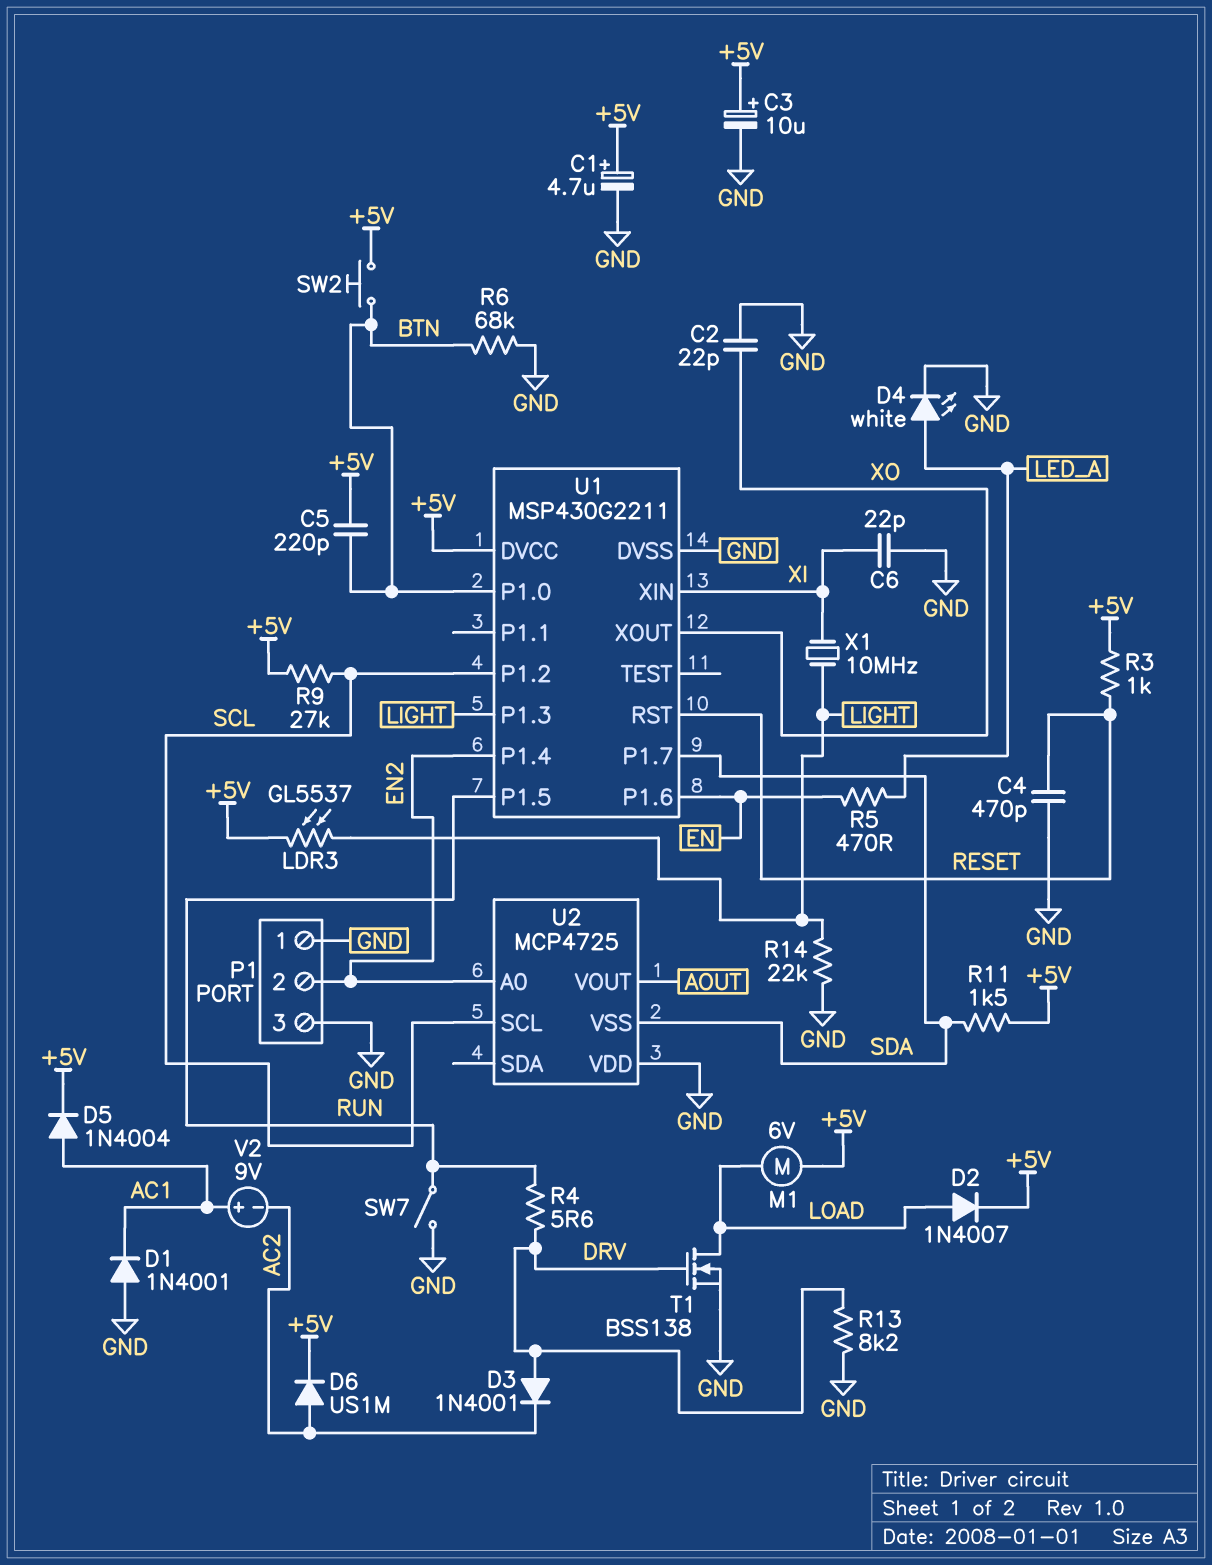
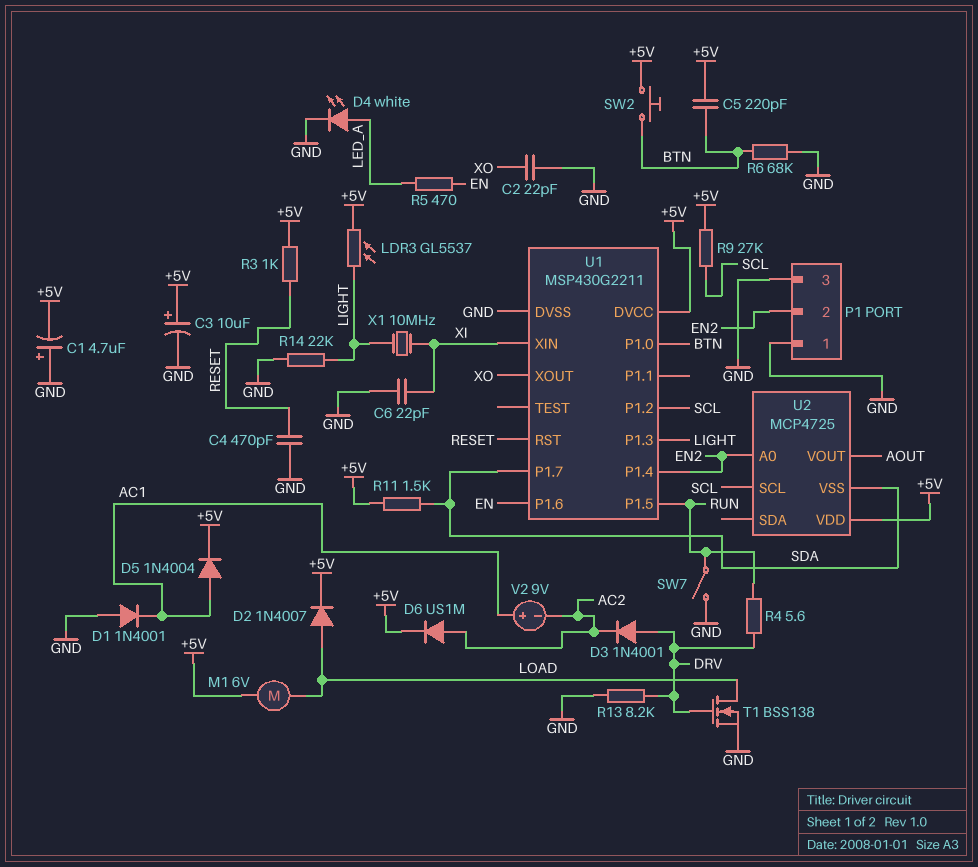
C1: 4.7uF (plus +5V, minus GND) -> 4.7uF (plus GND, minus +5V)
U2 pin VDD: GND -> +5V

